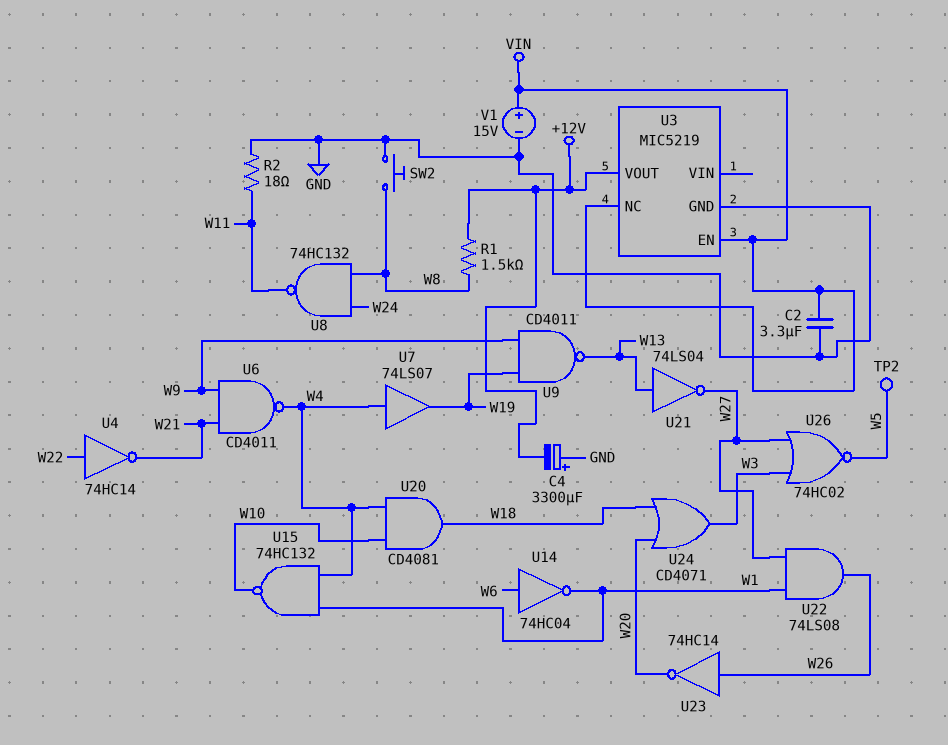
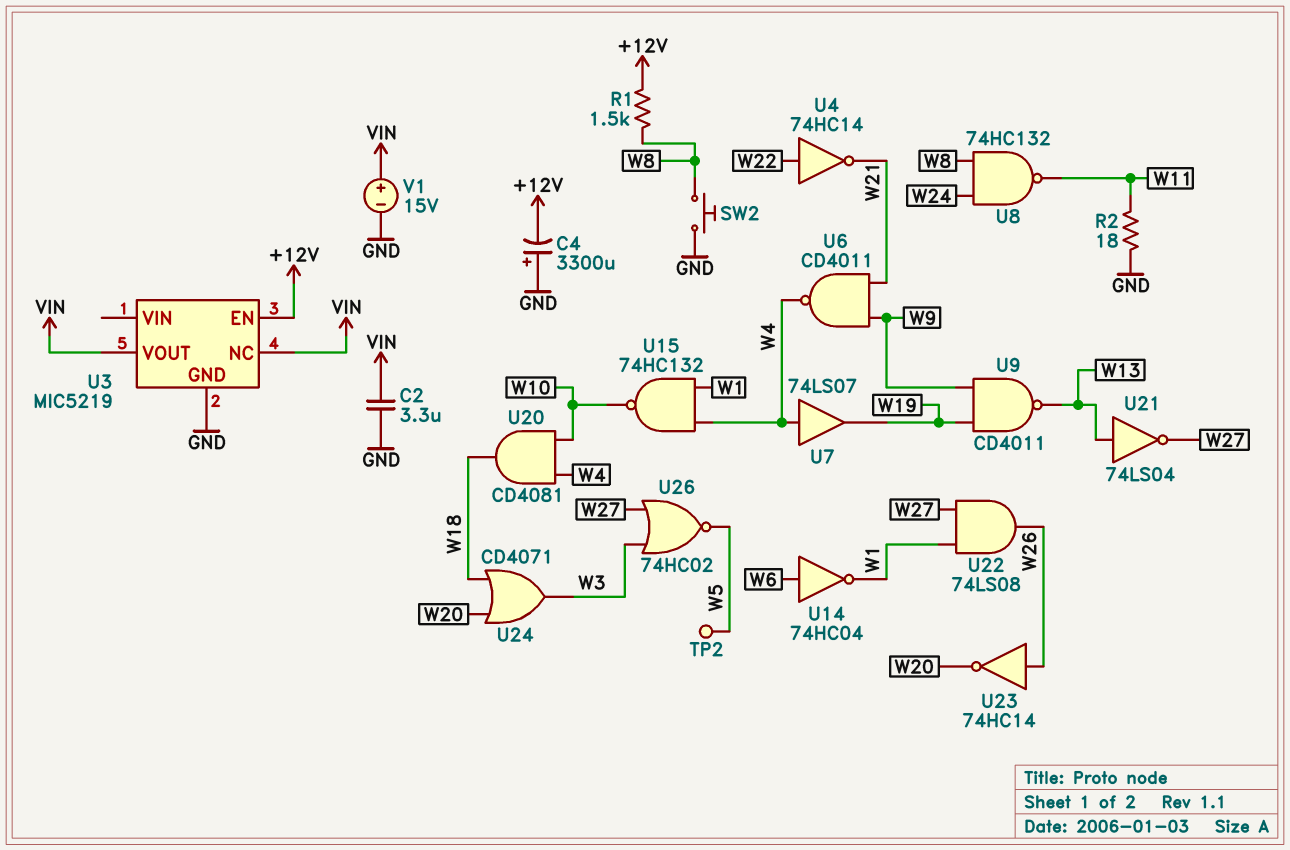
U3 pin EN: VIN -> +12V
U3 pin VOUT: +12V -> VIN

